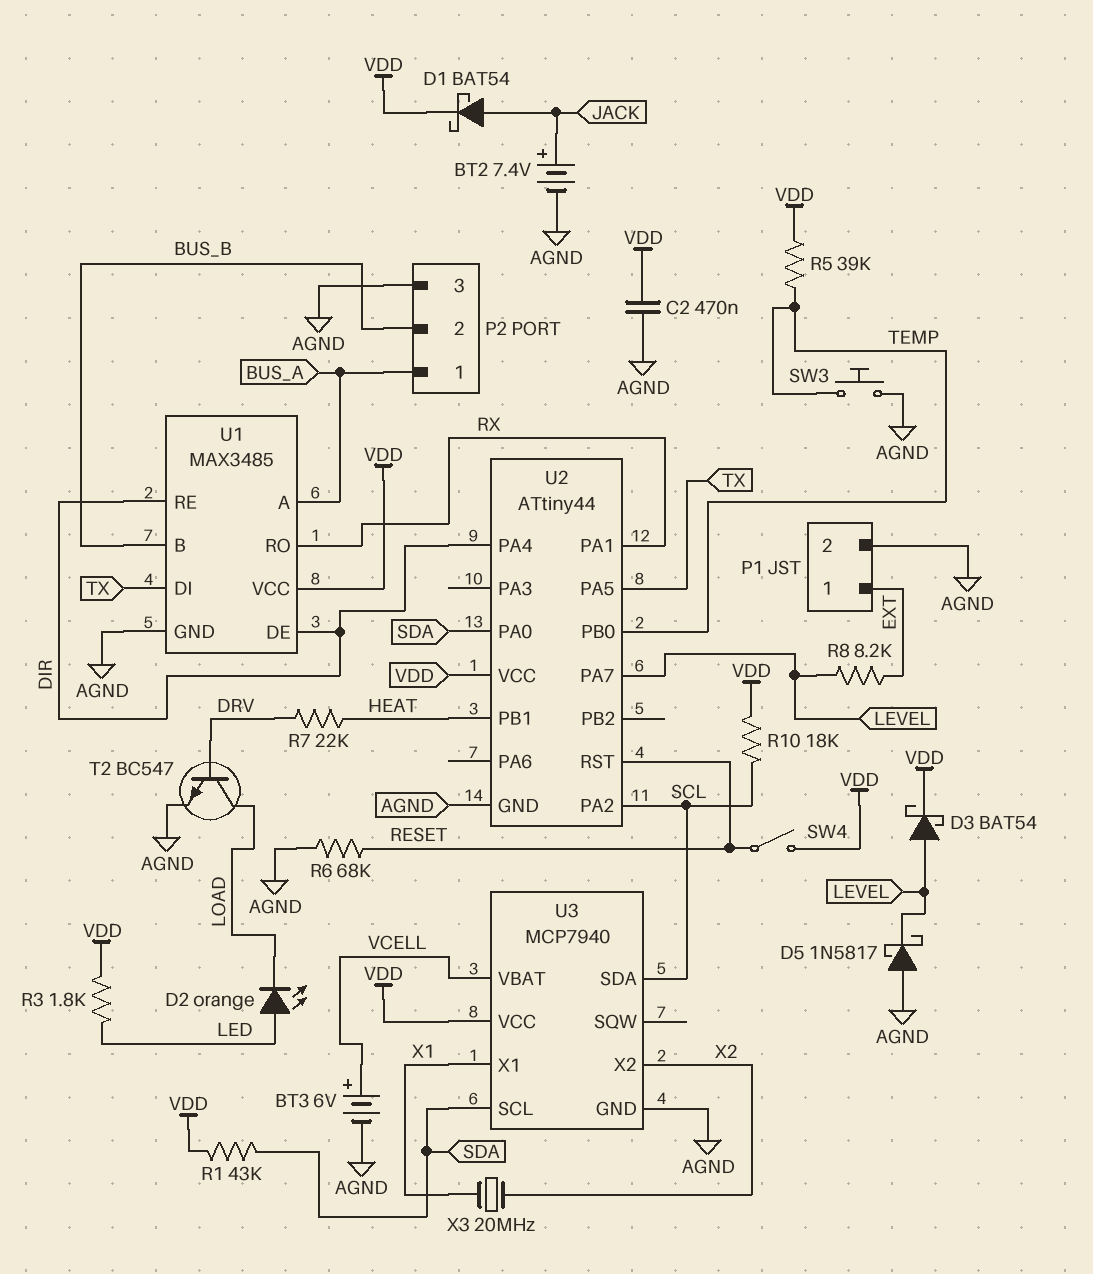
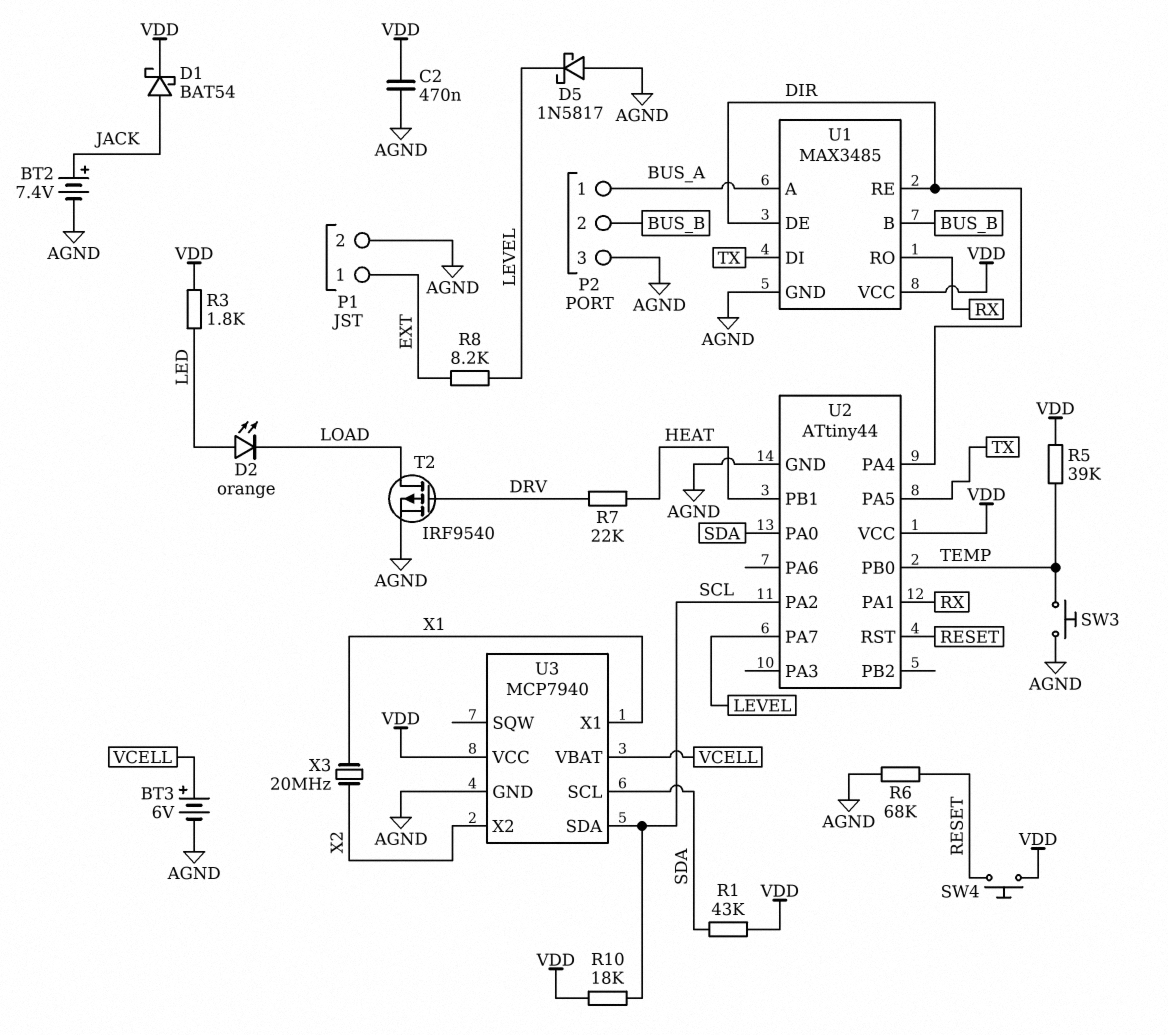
D3: schottky BAT54 (A LEVEL, K VDD) -> none
SW4: switch (RESET, VDD) -> button (RESET, VDD)
T2: NPN BC547 (B DRV, C LOAD, E AGND) -> PMOS IRF9540 (G DRV, D LOAD, S AGND)

